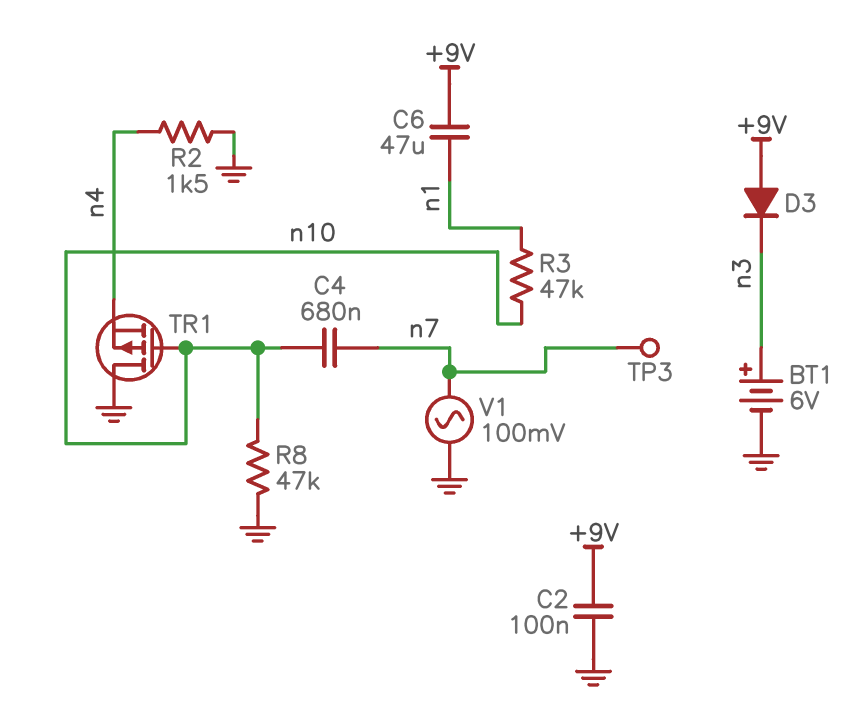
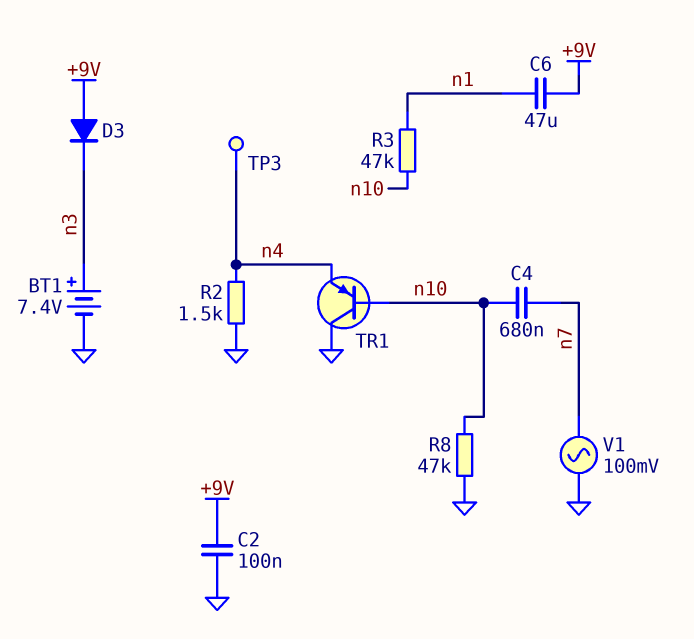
BT1: 6V (plus n3, minus GND) -> 7.4V (plus n3, minus GND)
TP3: test point (n7) -> test point (n4)
TR1: PMOS (G n10, D GND, S n4) -> PNP (B n10, C GND, E n4)

